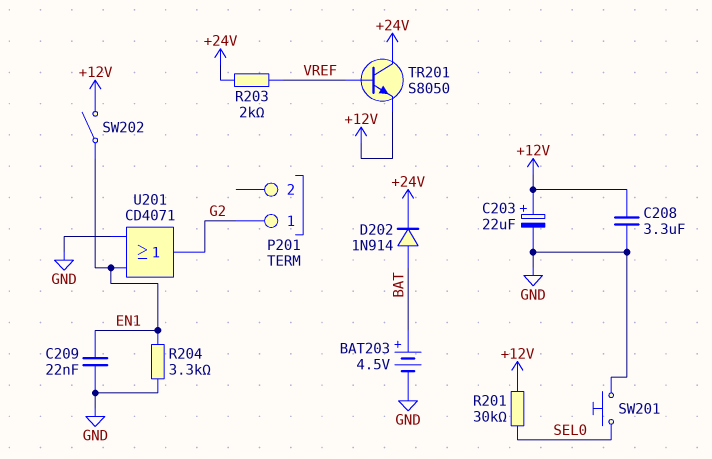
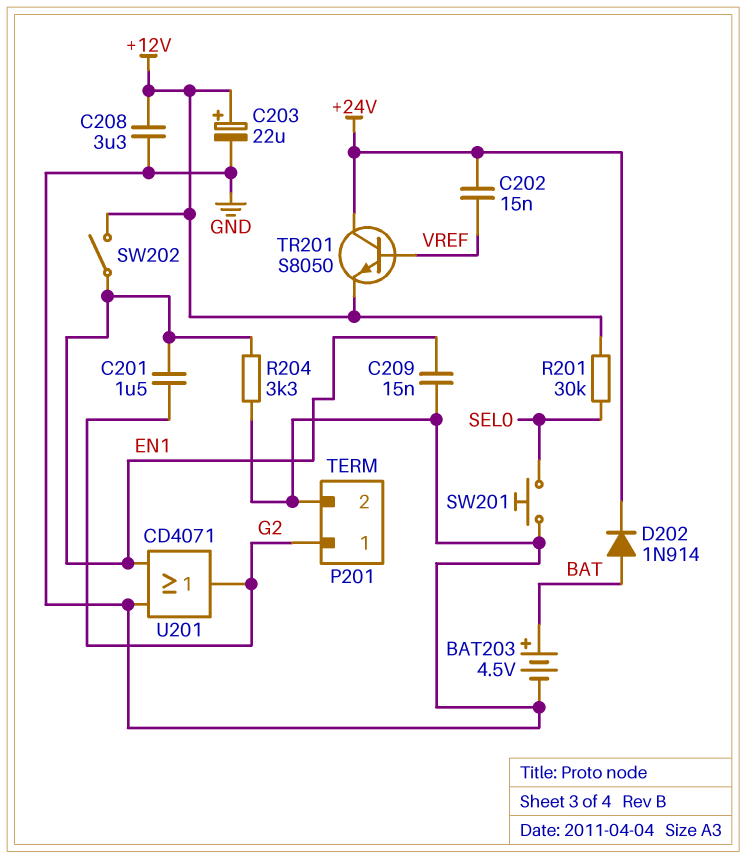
C201: none -> 1.5uF (EN1, G2)
C202: none -> 15nF (+24V, VREF)
C209: 22nF (EN1, GND) -> 15nF (EN1, GND)
P201 pin 2: none -> GND
R203: 2k (+24V, VREF) -> none

